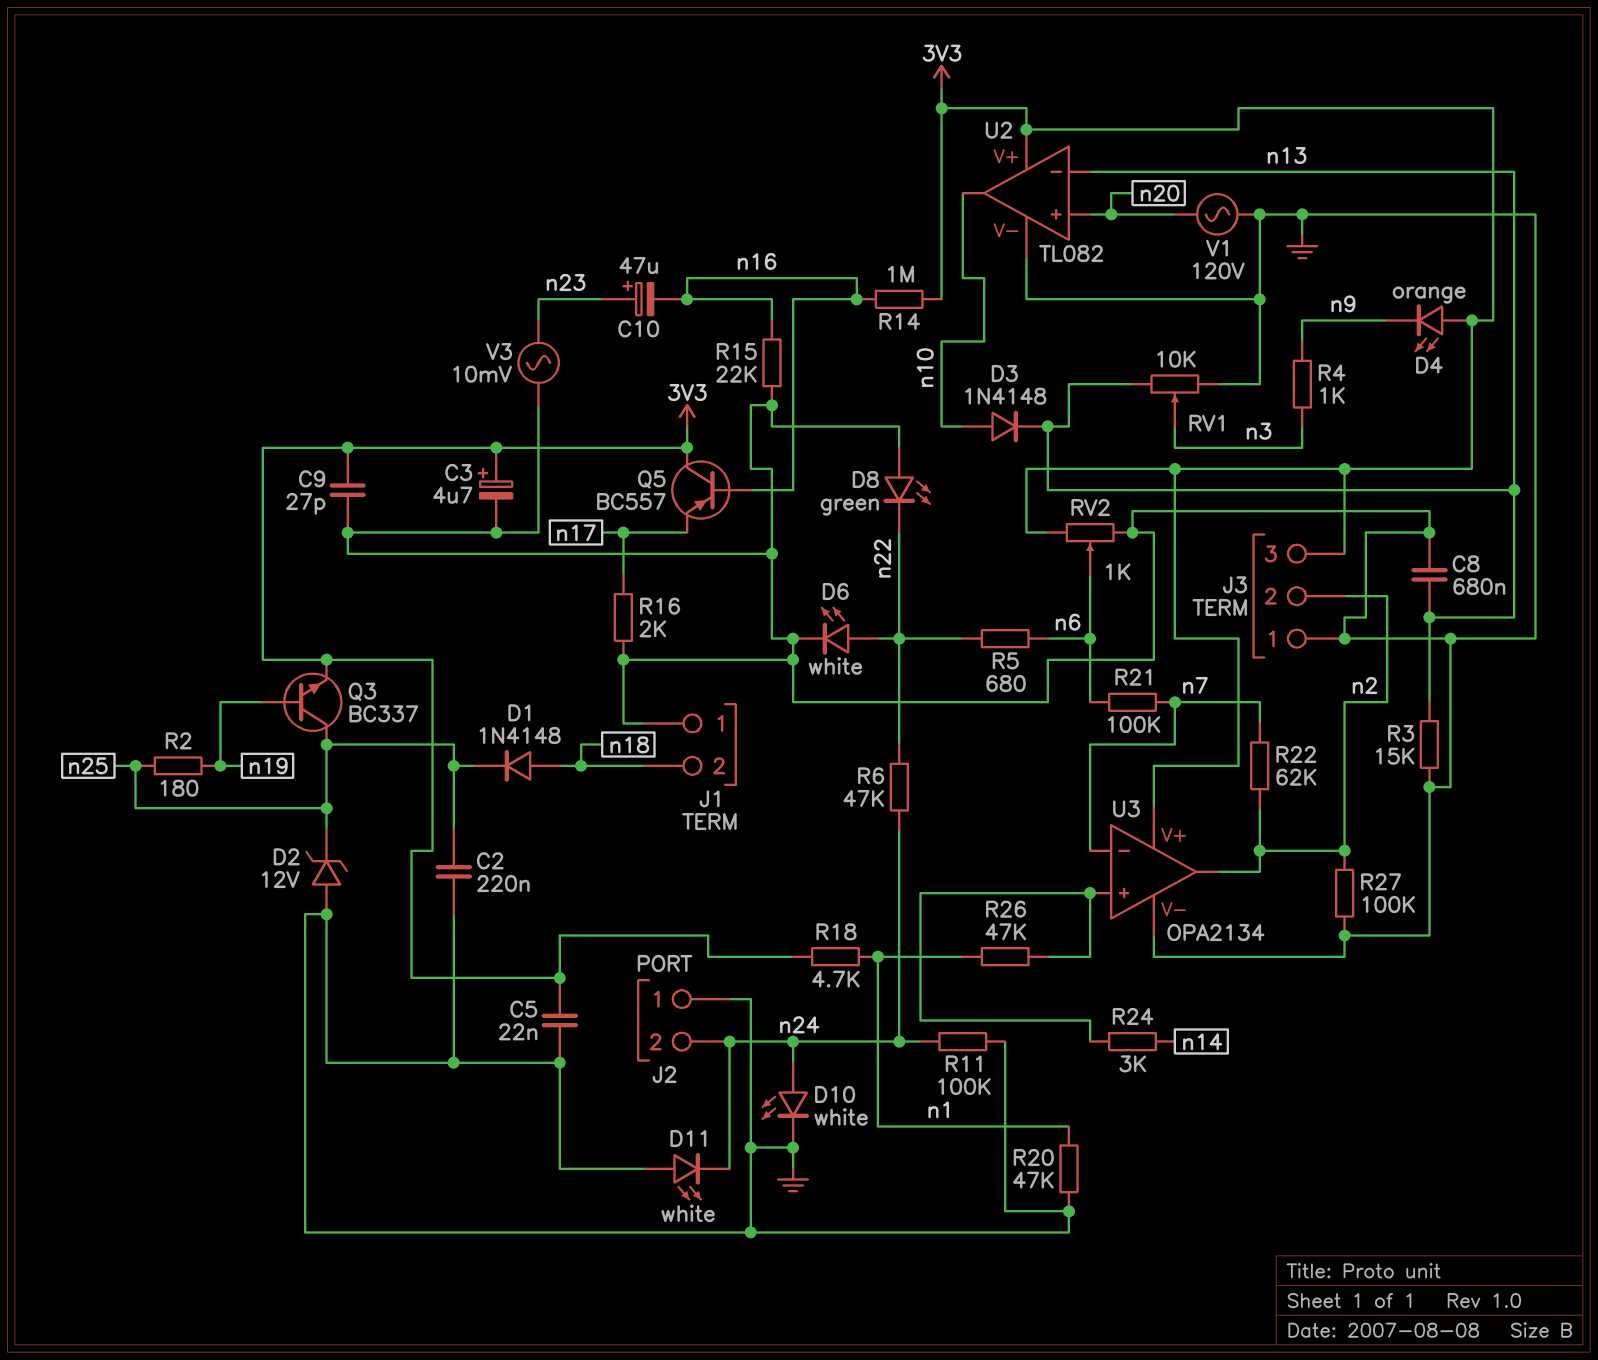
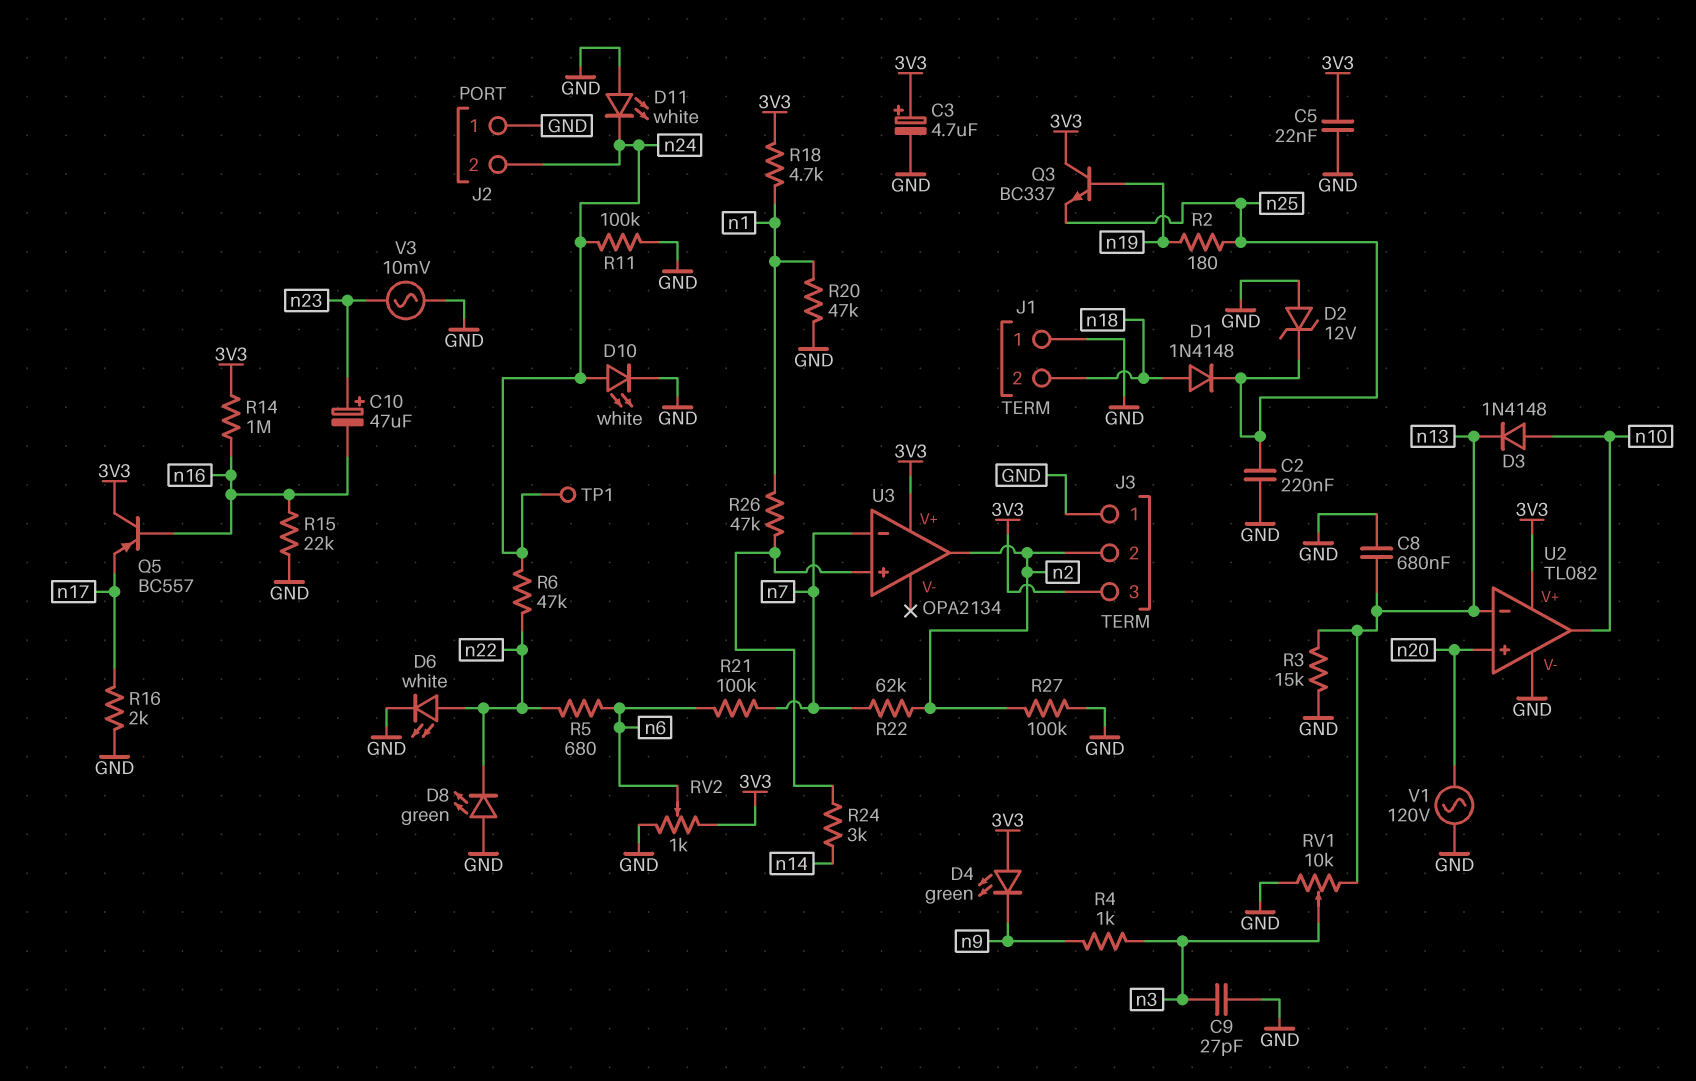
C9: 27pF (3V3, GND) -> 27pF (GND, n3)
D4: LED orange (A 3V3, K n9) -> LED green (A 3V3, K n9)
Q3: NPN BC337 (B n19, C n25, E 3V3) -> NPN BC337 (B n19, C 3V3, E n25)
TP1: none -> test point (n24)
U3 pin V-: GND -> none

